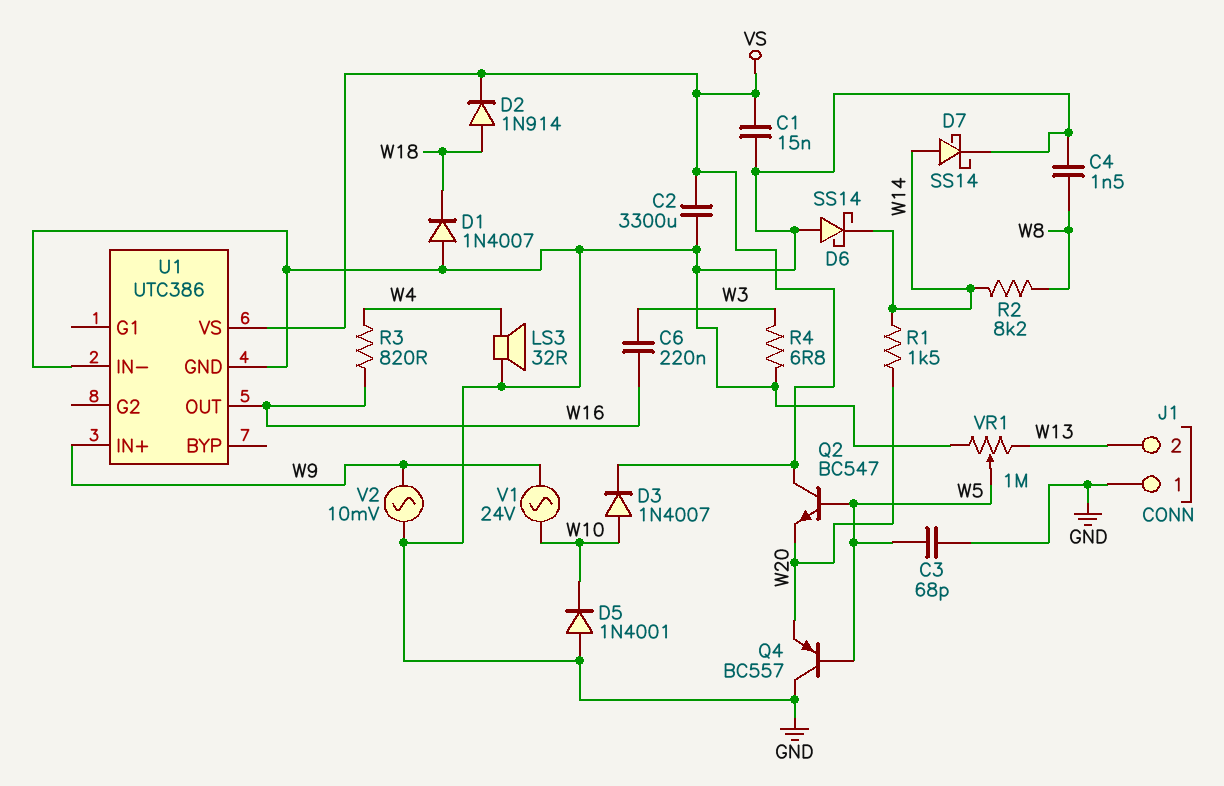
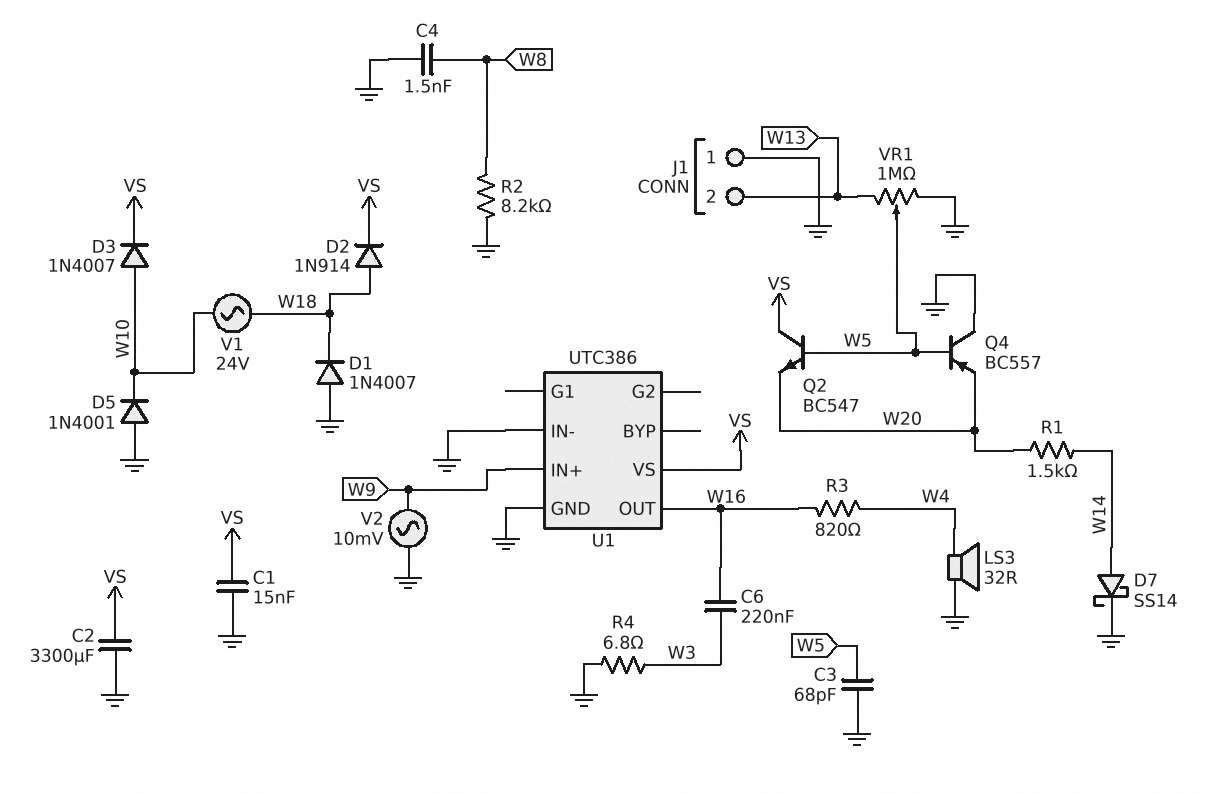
D6: schottky SS14 (A GND, K W14) -> none
R2: 8.2k (W8, W14) -> 8.2k (GND, W8)
V1: AC 24V (W9, W10) -> AC 24V (W10, W18)

